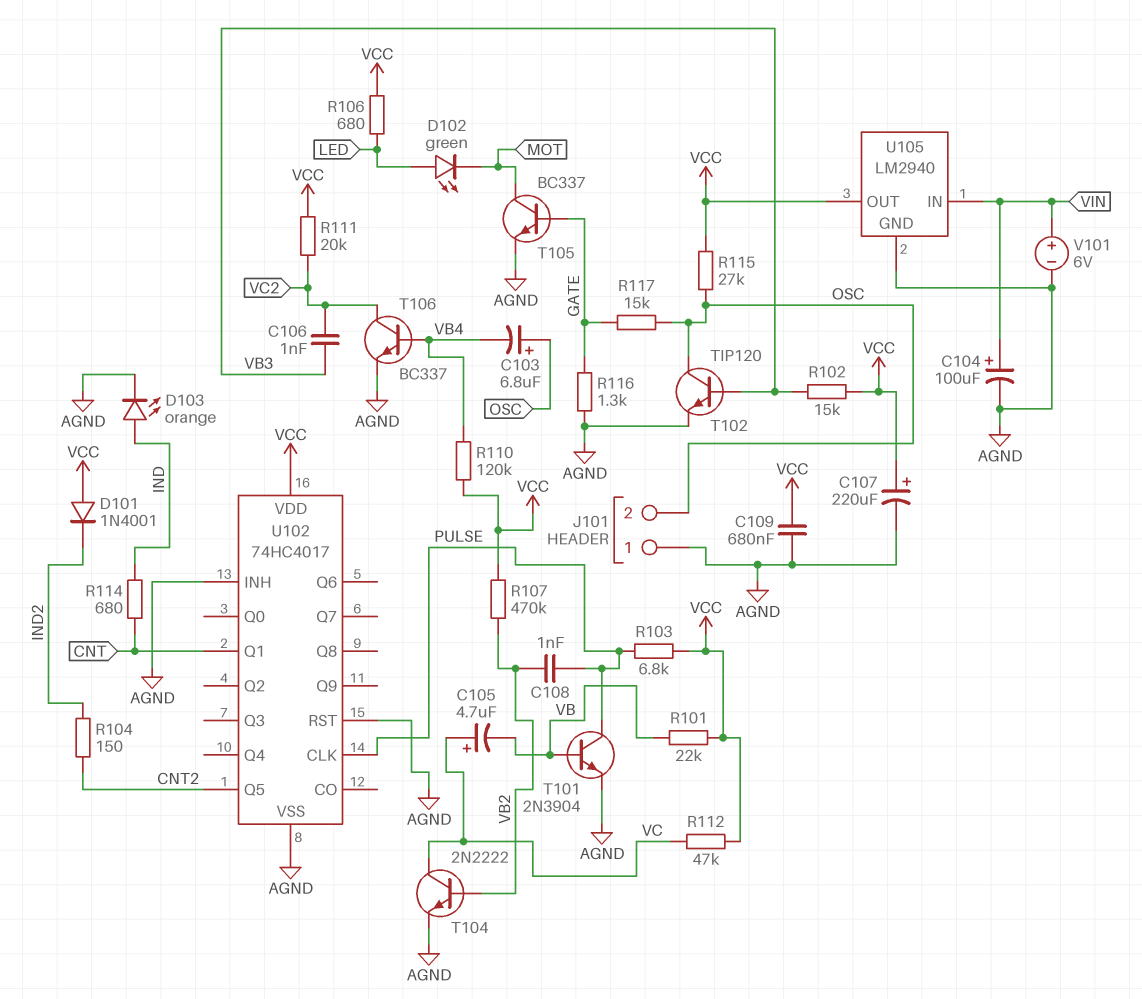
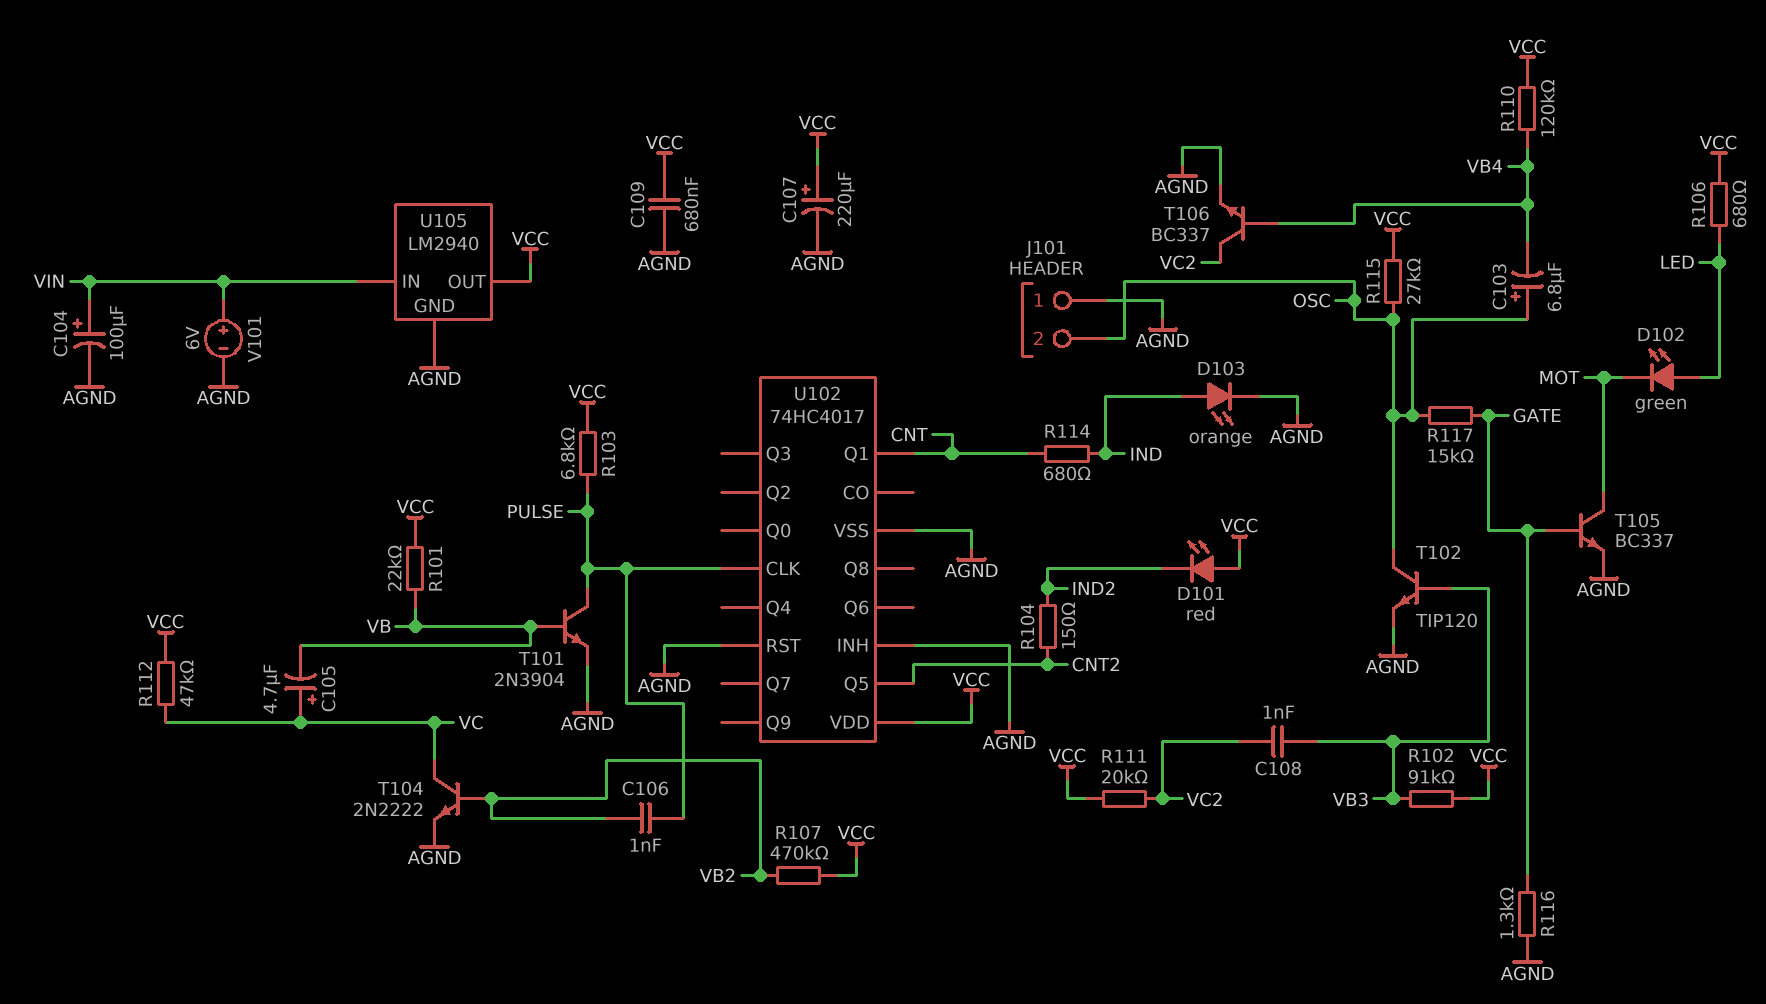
C106: 1nF (VB3, VC2) -> 1nF (PULSE, VB2)
C108: 1nF (PULSE, VB2) -> 1nF (VB3, VC2)
D101: diode 1N4001 (A VCC, K IND2) -> LED red (A VCC, K IND2)
R102: 15k (VB3, VCC) -> 91k (VB3, VCC)

